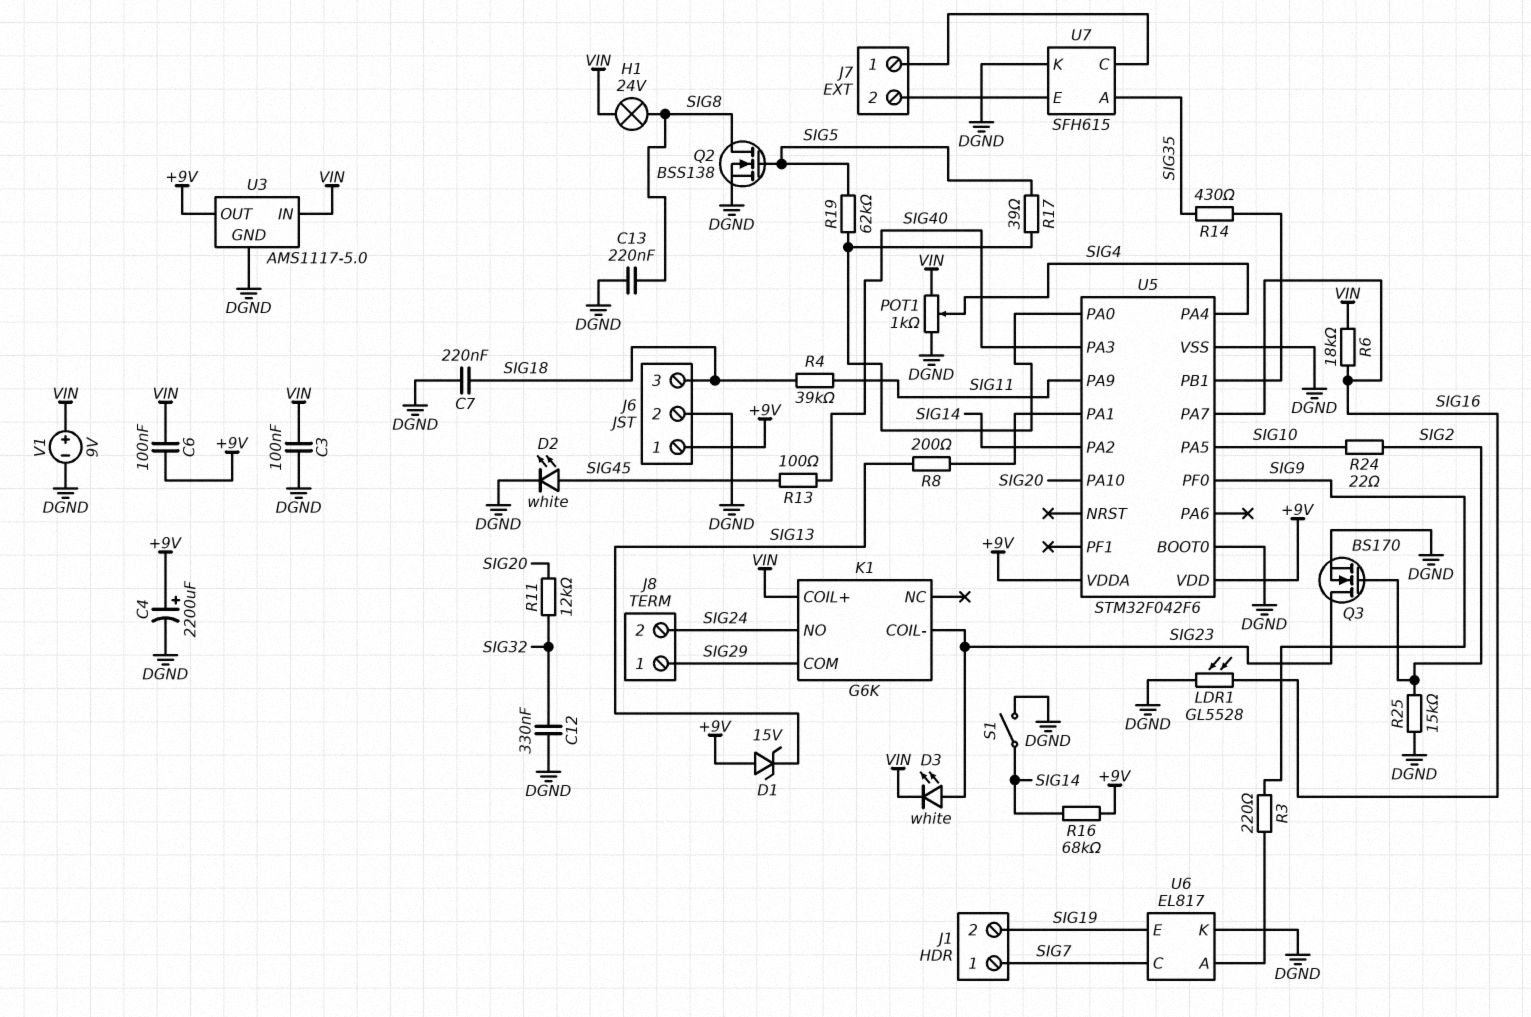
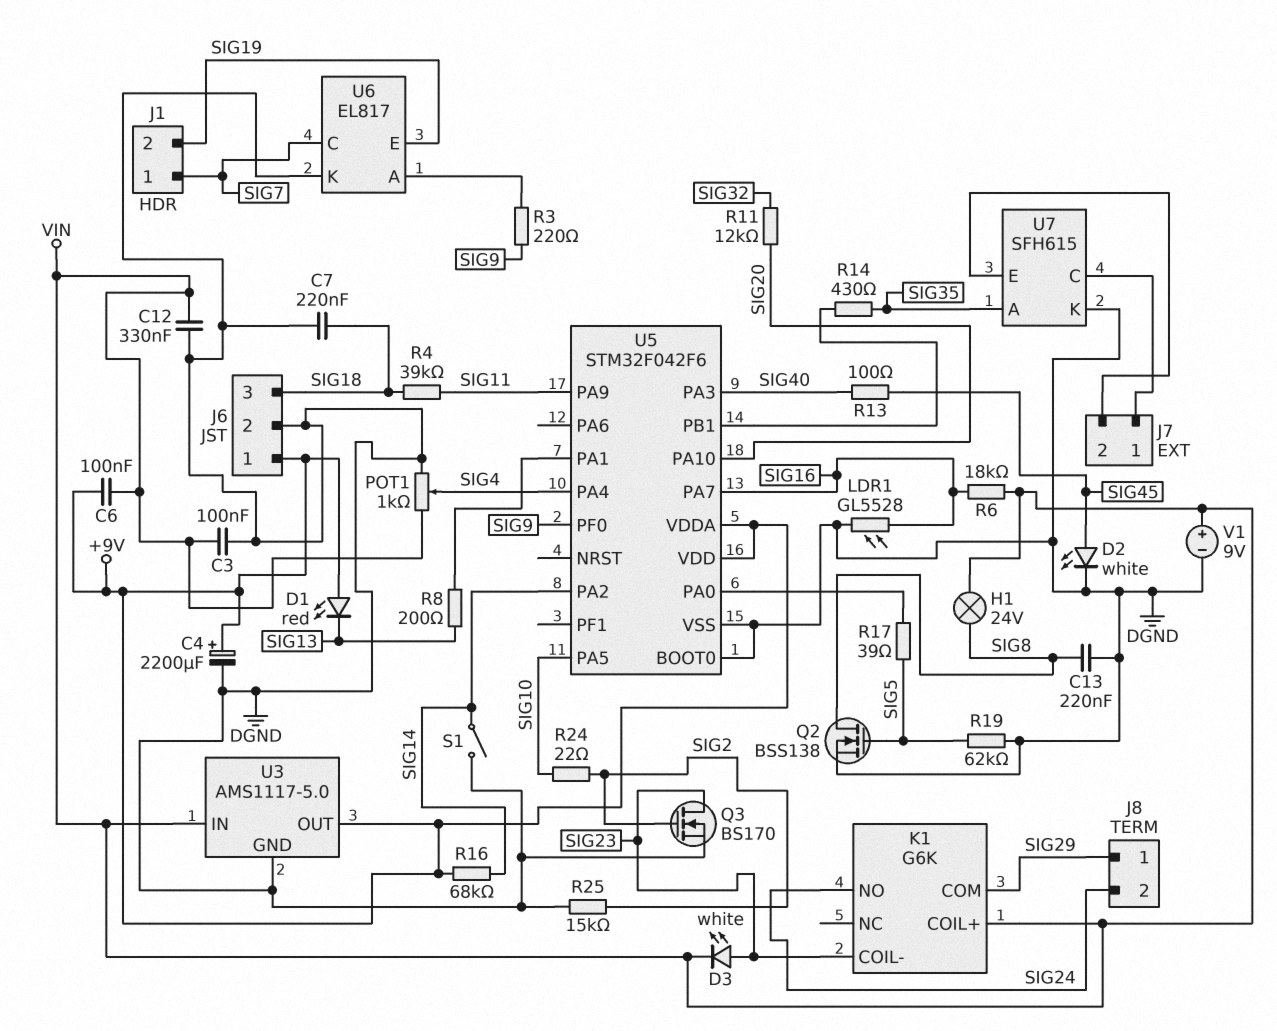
C12: 330nF (DGND, SIG32) -> 330nF (DGND, VIN)
D1: zener 15V (A +9V, K SIG13) -> LED red (A +9V, K SIG13)
R19: 62k (SIG5, U5/PA0) -> 62k (DGND, SIG5)

